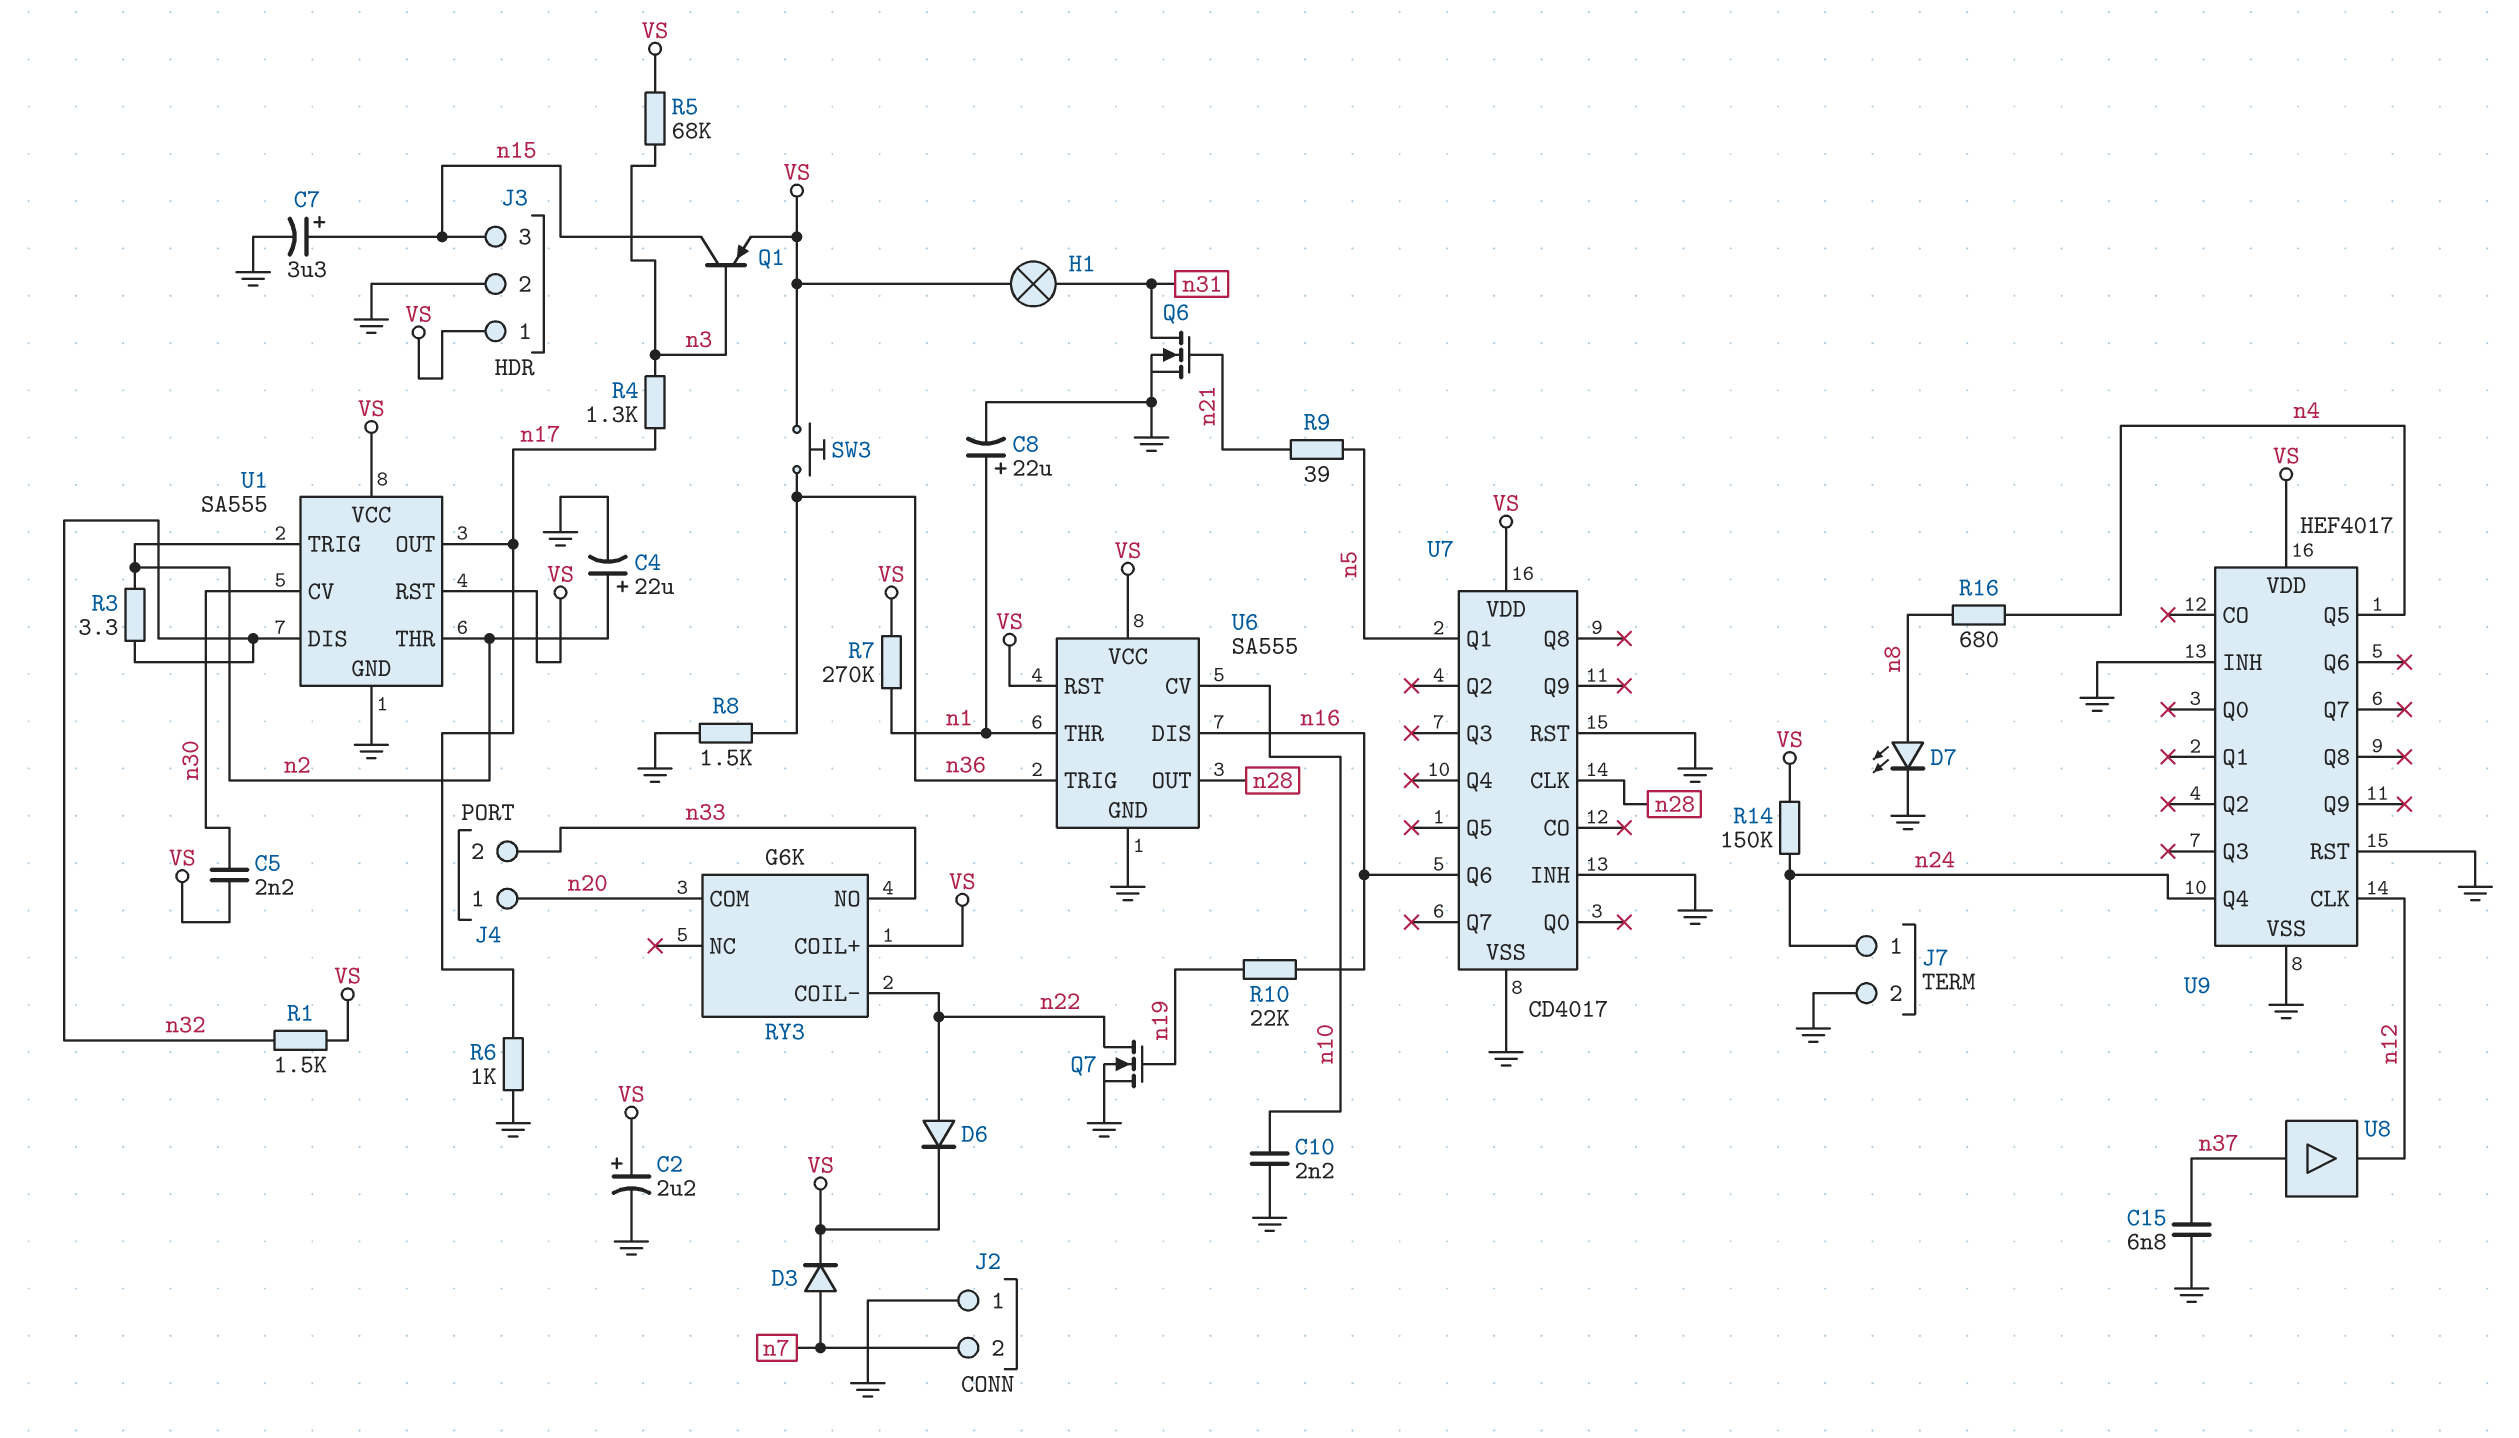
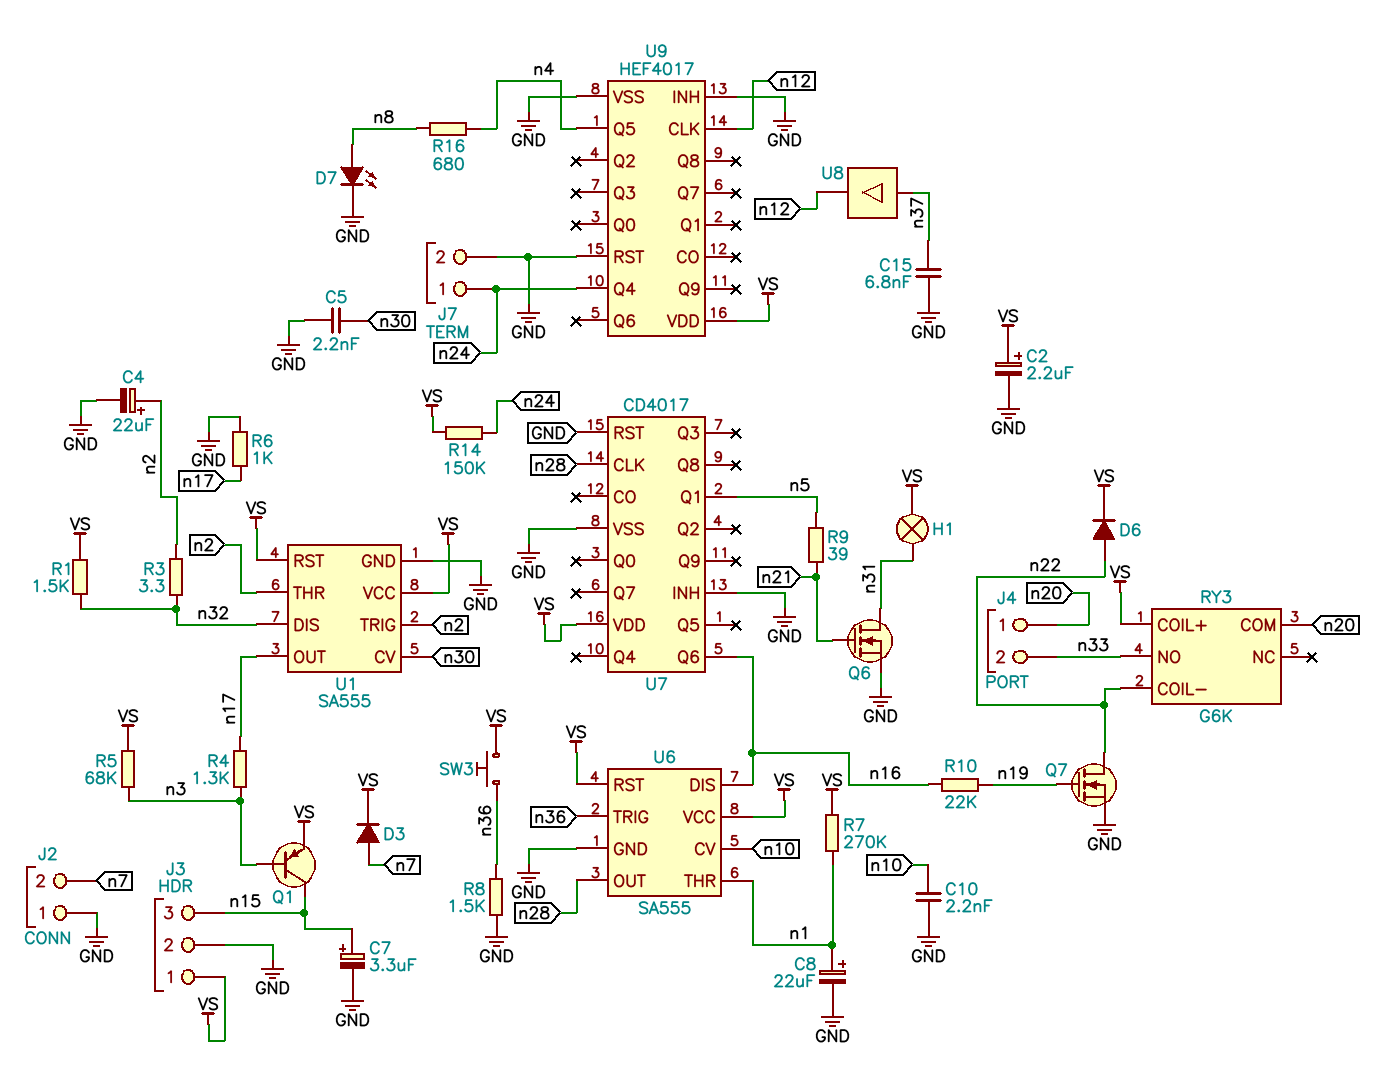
C5: 2.2nF (VS, n30) -> 2.2nF (GND, n30)

